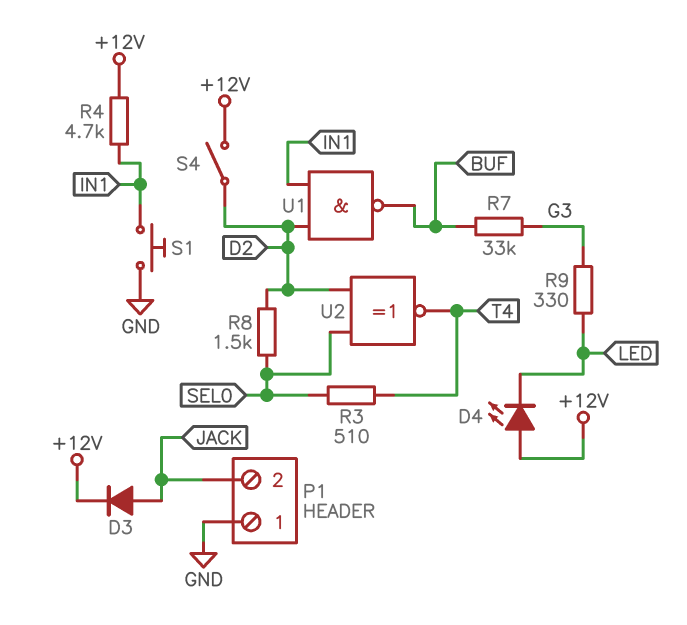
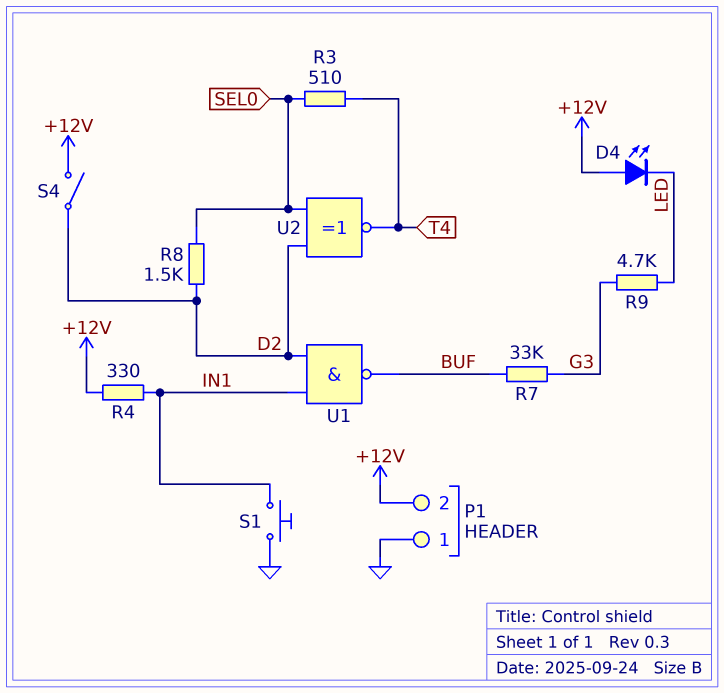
D3: diode (A JACK, K +12V) -> none
P1 pin 2: JACK -> +12V
R4: 4.7k (+12V, IN1) -> 330 (+12V, IN1)
R9: 330 (G3, LED) -> 4.7k (G3, LED)

